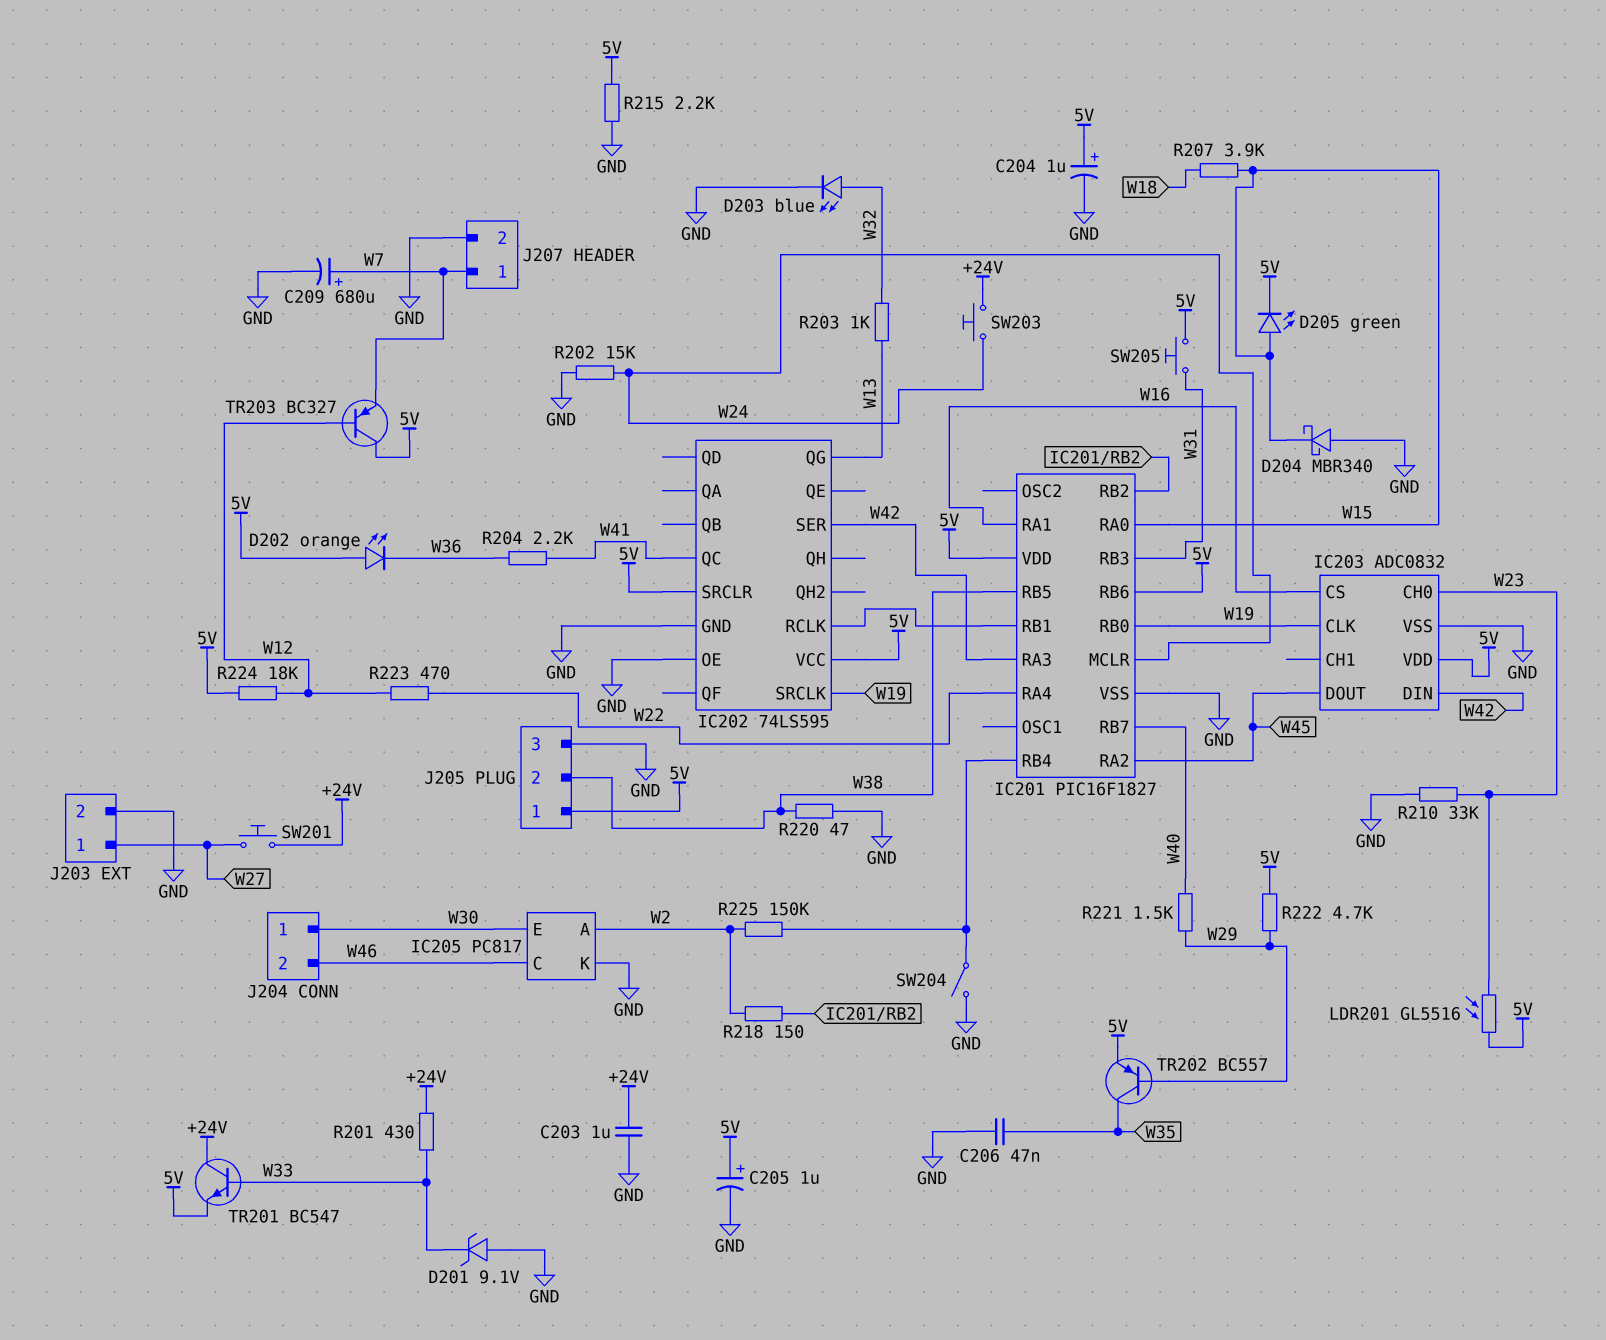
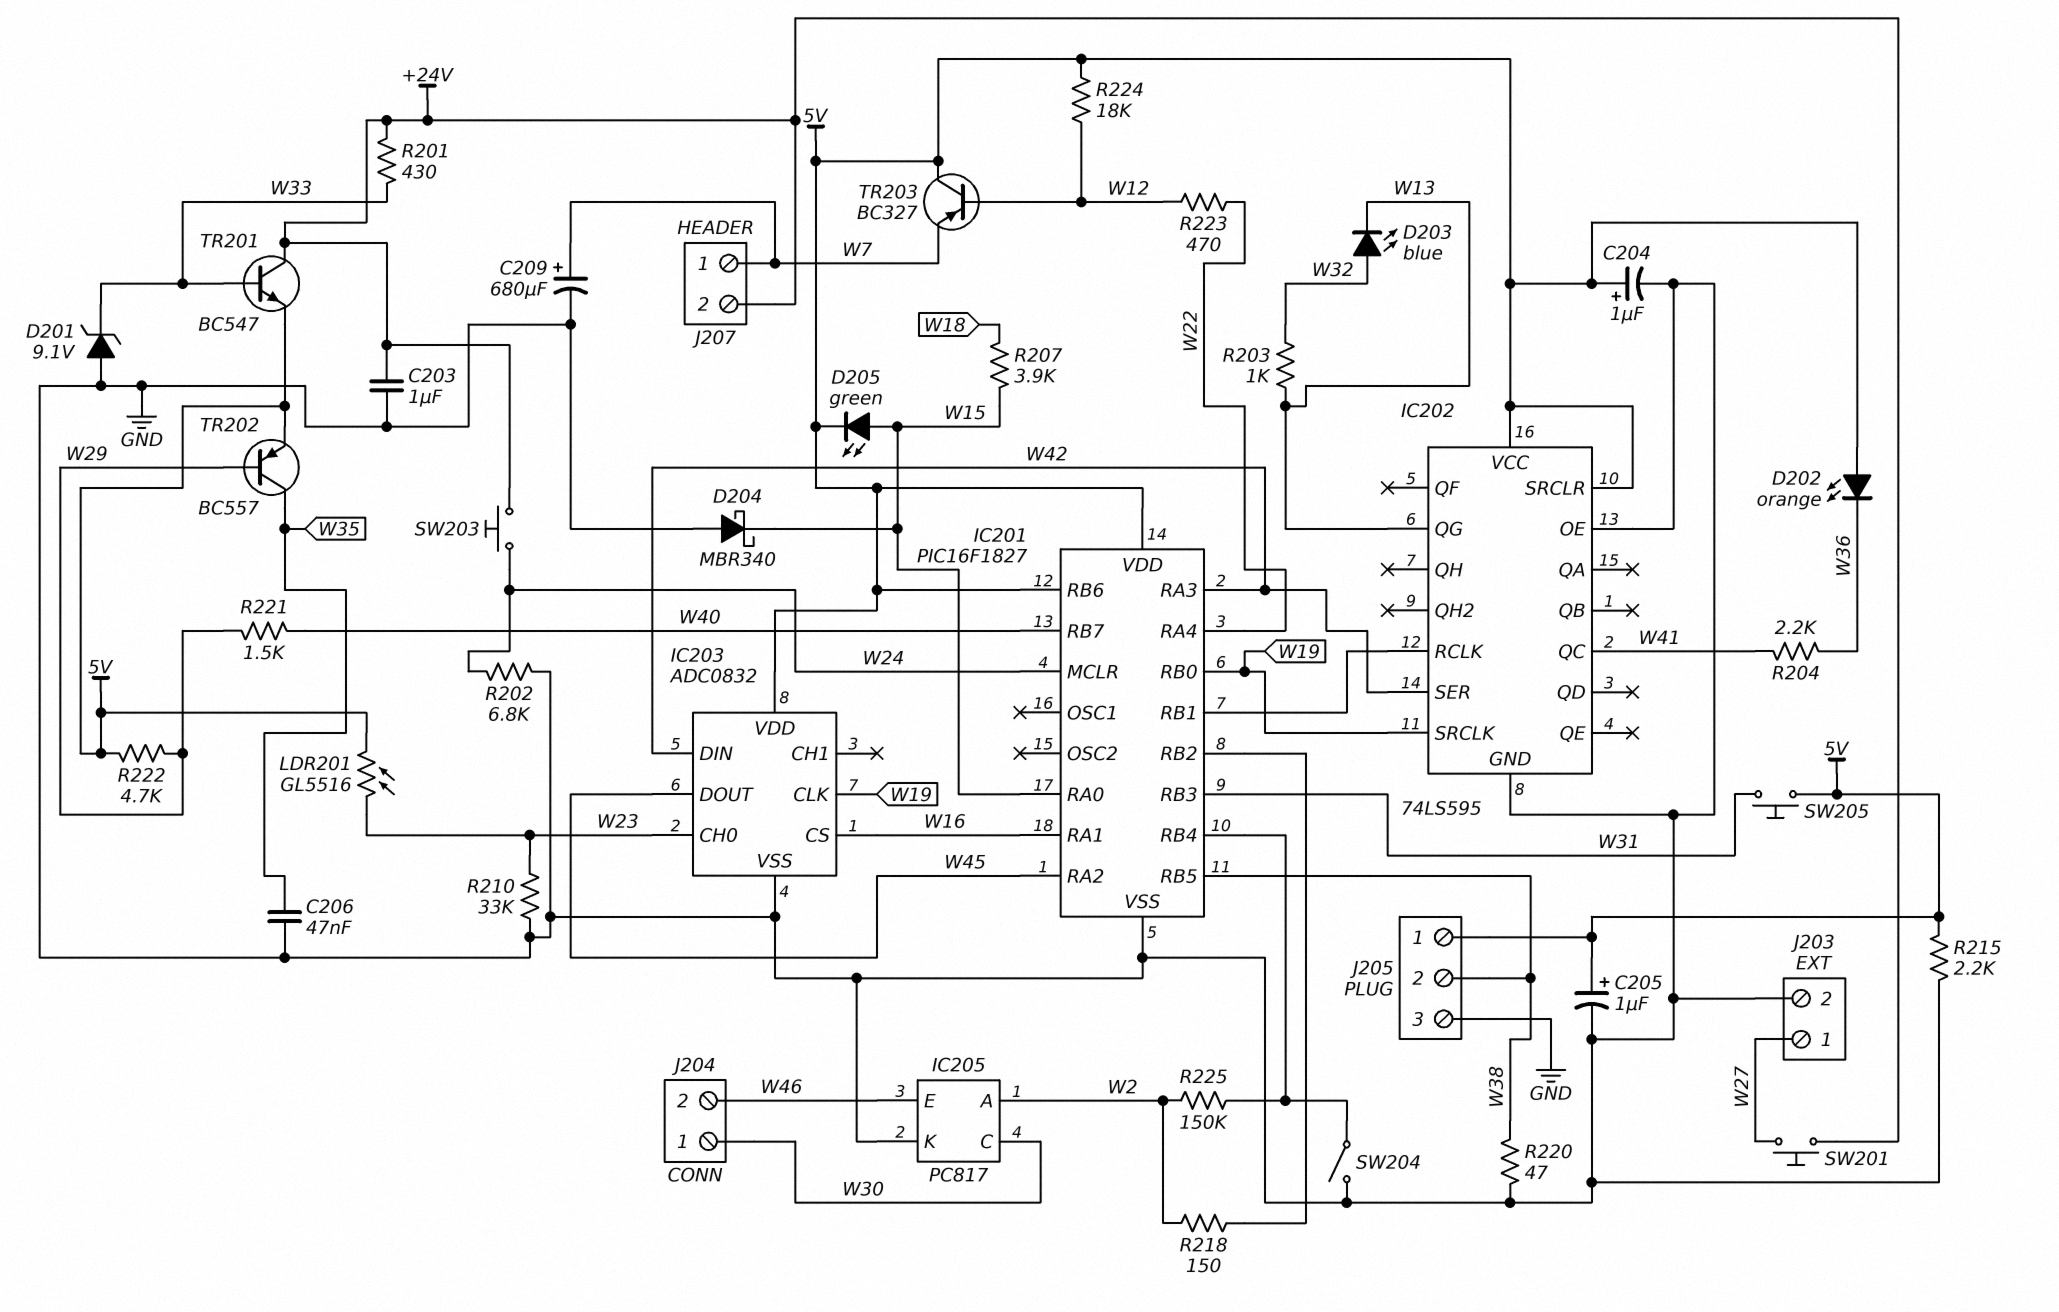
D203: LED blue (A W32, K GND) -> LED blue (A W32, K W13)
IC205 pin C: W46 -> W30
IC205 pin E: W30 -> W46
J207 pin 2: GND -> +24V
R202: 15k (GND, W24) -> 6.8k (GND, W24)

